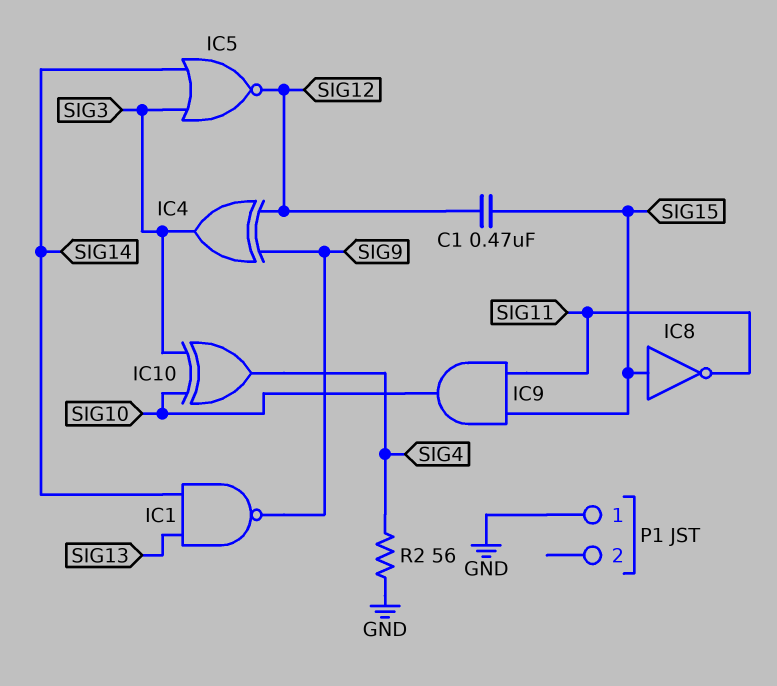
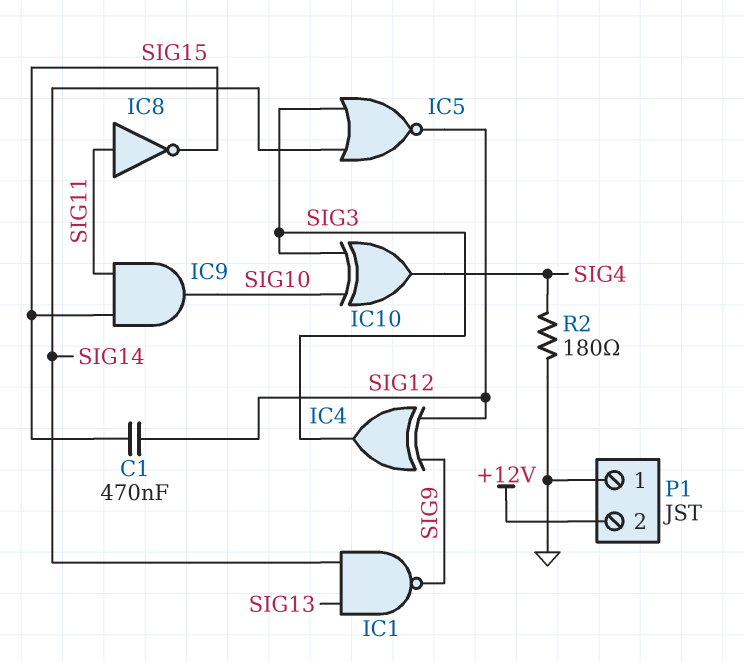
IC8: NOT (in SIG15, out SIG11) -> NOT (in SIG11, out SIG15)
P1 pin 2: none -> +12V
R2: 56 (GND, SIG4) -> 180 (GND, SIG4)

